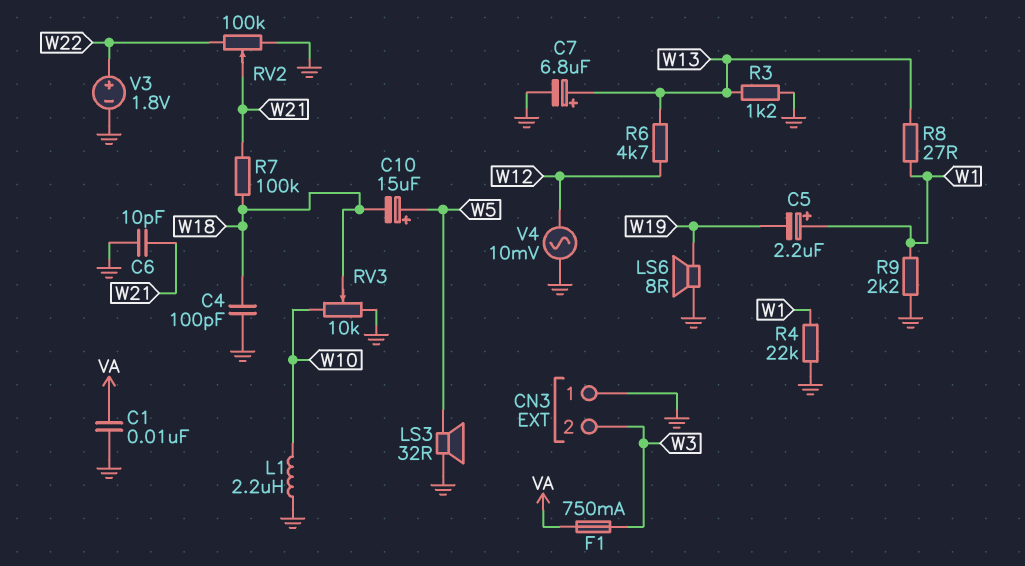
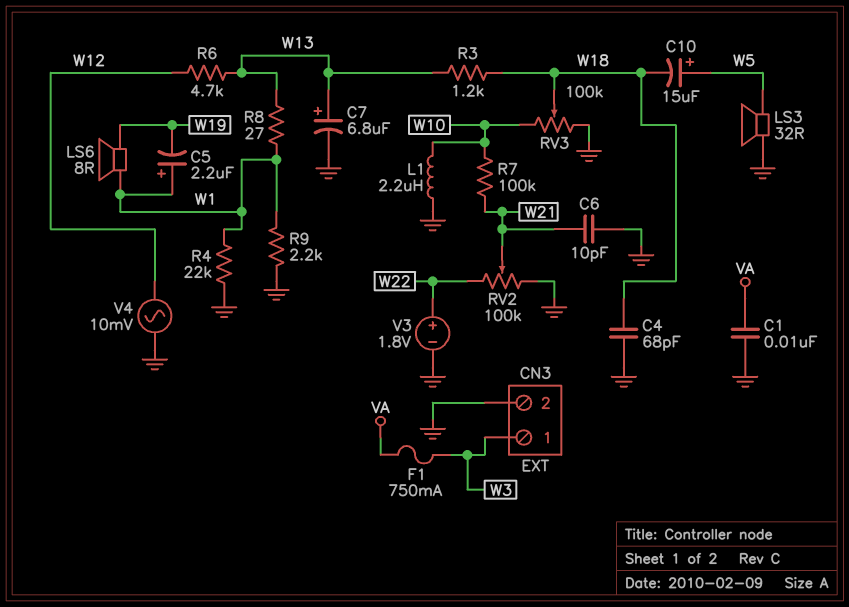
C4: 100pF (GND, W18) -> 68pF (GND, W18)
CN3 pin 1: GND -> W3
CN3 pin 2: W3 -> GND
LS6: speaker 8R (GND, W19) -> speaker 8R (W1, W19)
R3: 1.2k (GND, W13) -> 1.2k (W13, W18)
R7: 100k (W18, W21) -> 100k (W10, W21)
RV3: 10k (GND, W10, wiper W18) -> 100k (GND, W10, wiper W18)

